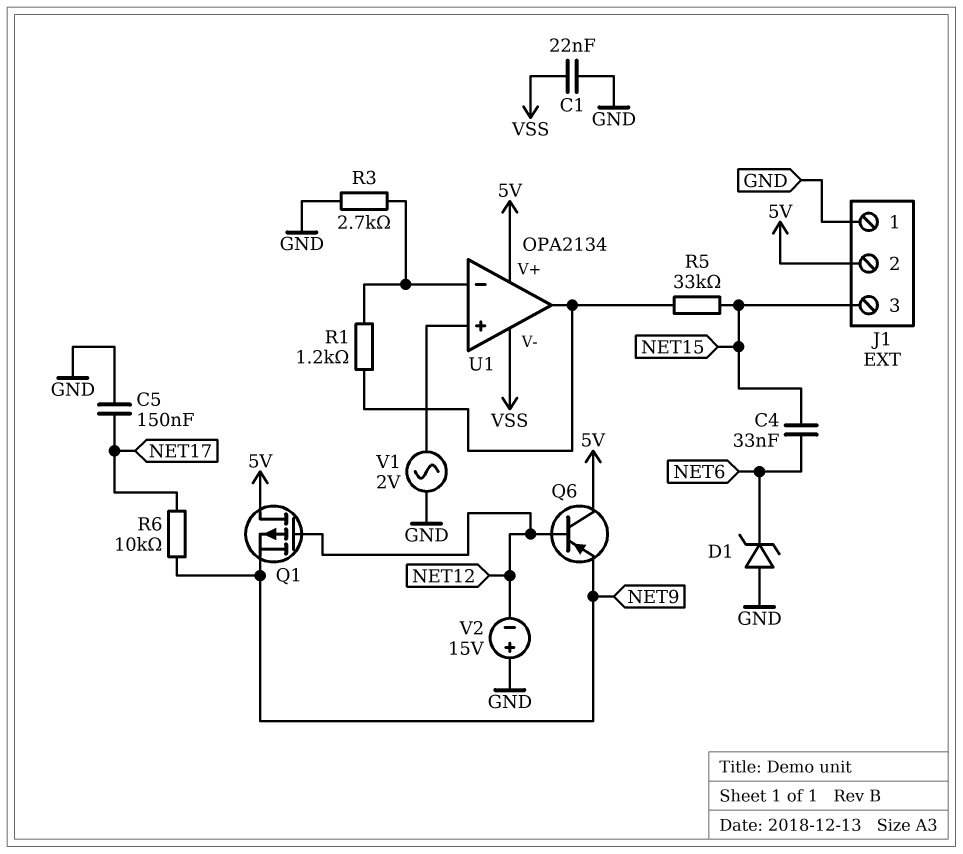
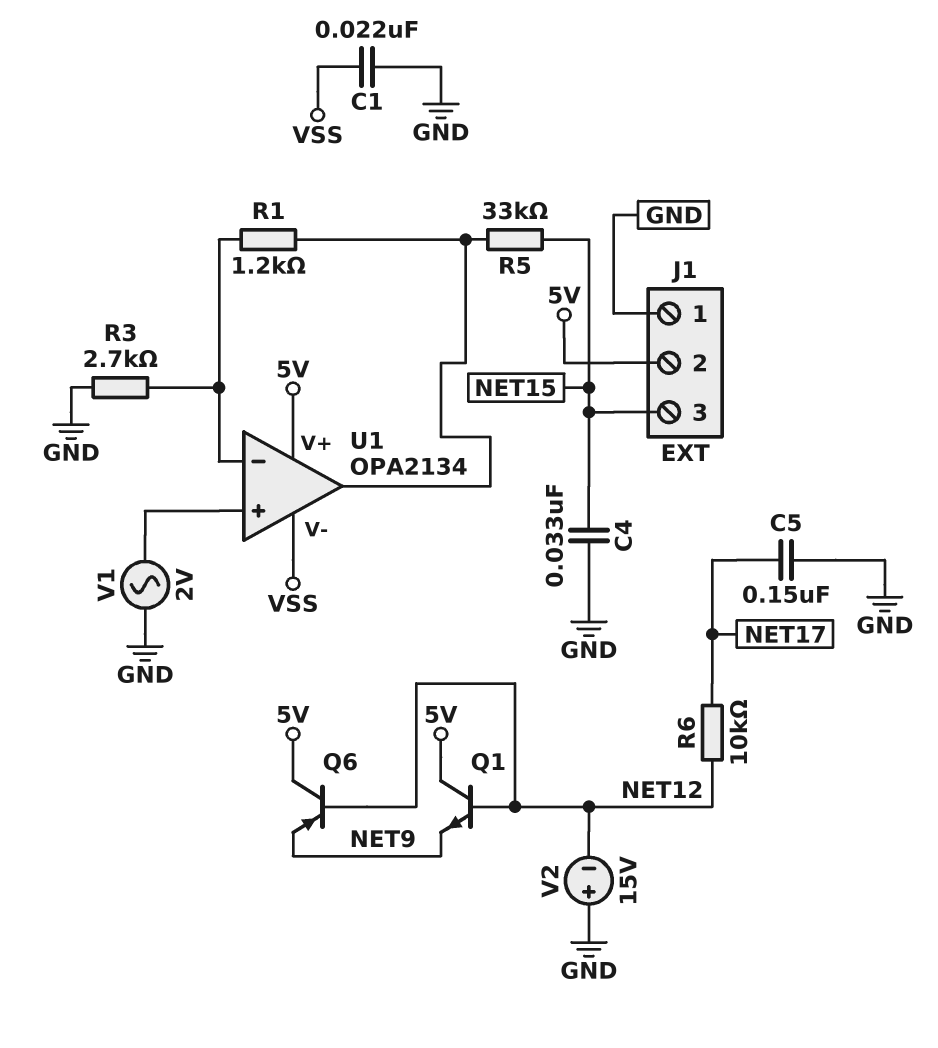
C4: 33nF (NET6, NET15) -> 33nF (GND, NET15)
D1: zener (A GND, K NET6) -> none
Q1: PMOS (G NET12, D 5V, S NET9) -> NPN (B NET12, C 5V, E NET9)
R6: 10k (NET9, NET17) -> 10k (NET12, NET17)

